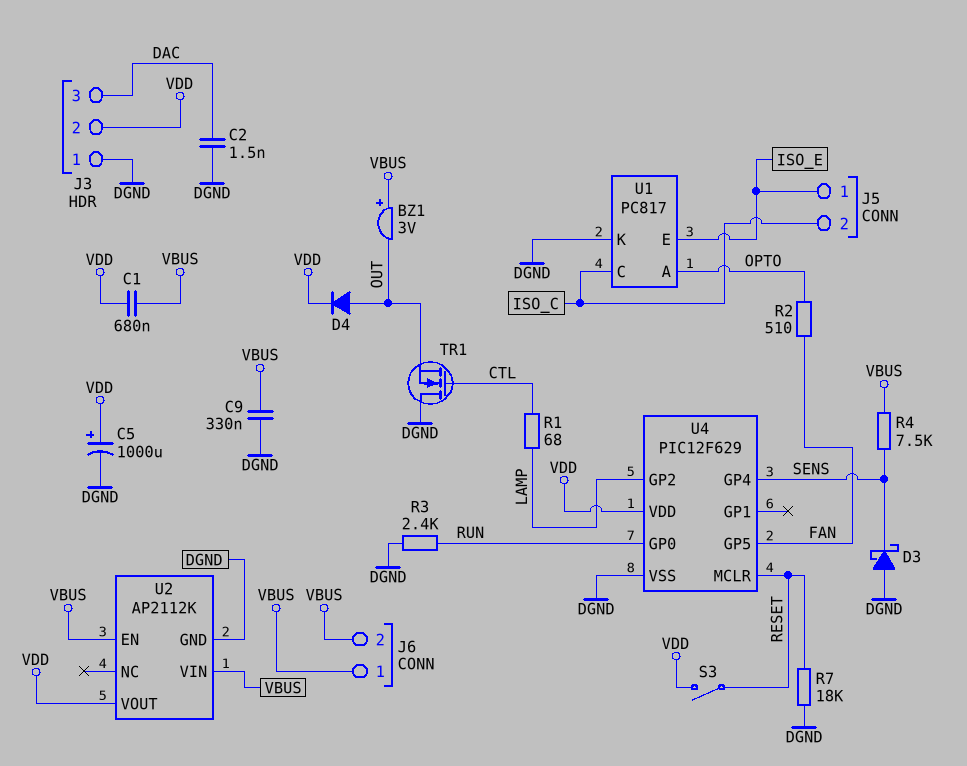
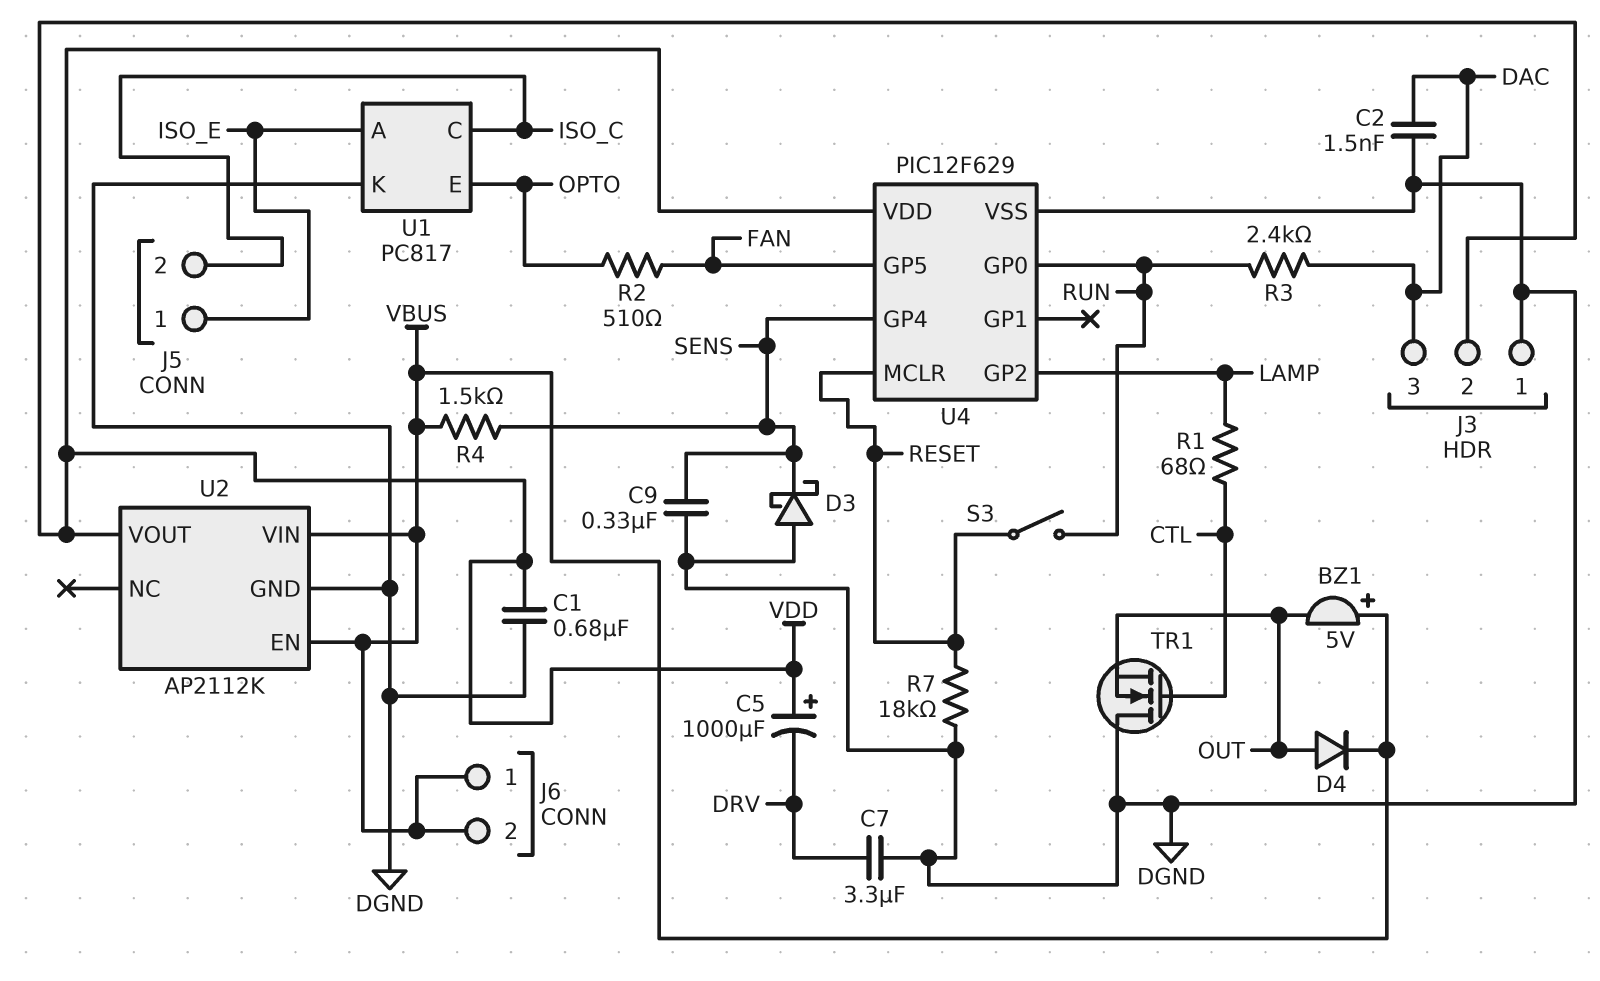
BZ1: buzzer 3V (plus VBUS, minus OUT) -> buzzer 5V (plus VBUS, minus OUT)
C1: 680nF (VBUS, VDD) -> 680nF (DGND, VDD)
C5: 1000uF (plus VDD, minus DGND) -> 1000uF (plus VDD, minus DRV)
C7: none -> 3.3uF (DGND, DRV)
C9: 330nF (DGND, VBUS) -> 330nF (DGND, SENS)
D4: diode (A OUT, K VDD) -> diode (A OUT, K VBUS)
R3: 2.4k (DGND, RUN) -> 2.4k (DAC, RUN)
R4: 7.5k (SENS, VBUS) -> 1.5k (SENS, VBUS)
S3: switch (RESET, VDD) -> switch (RESET, RUN)
U1 pin A: OPTO -> ISO_E
U1 pin E: ISO_E -> OPTO

